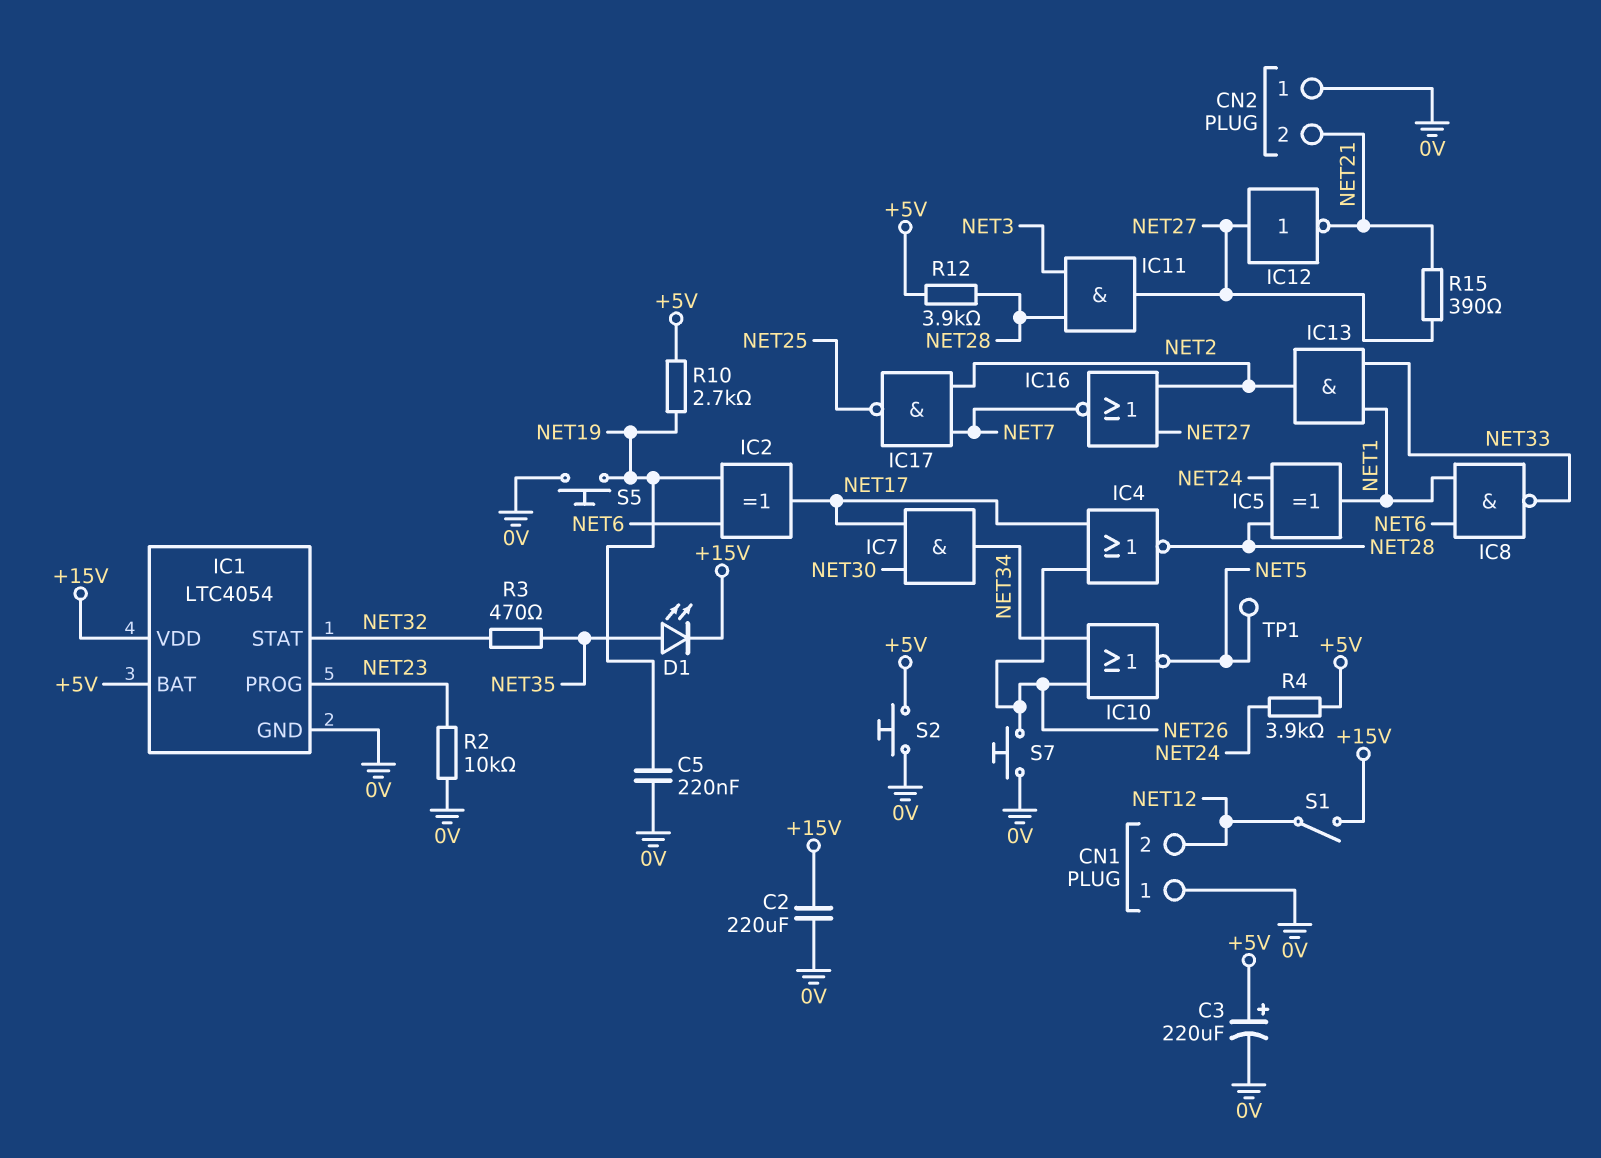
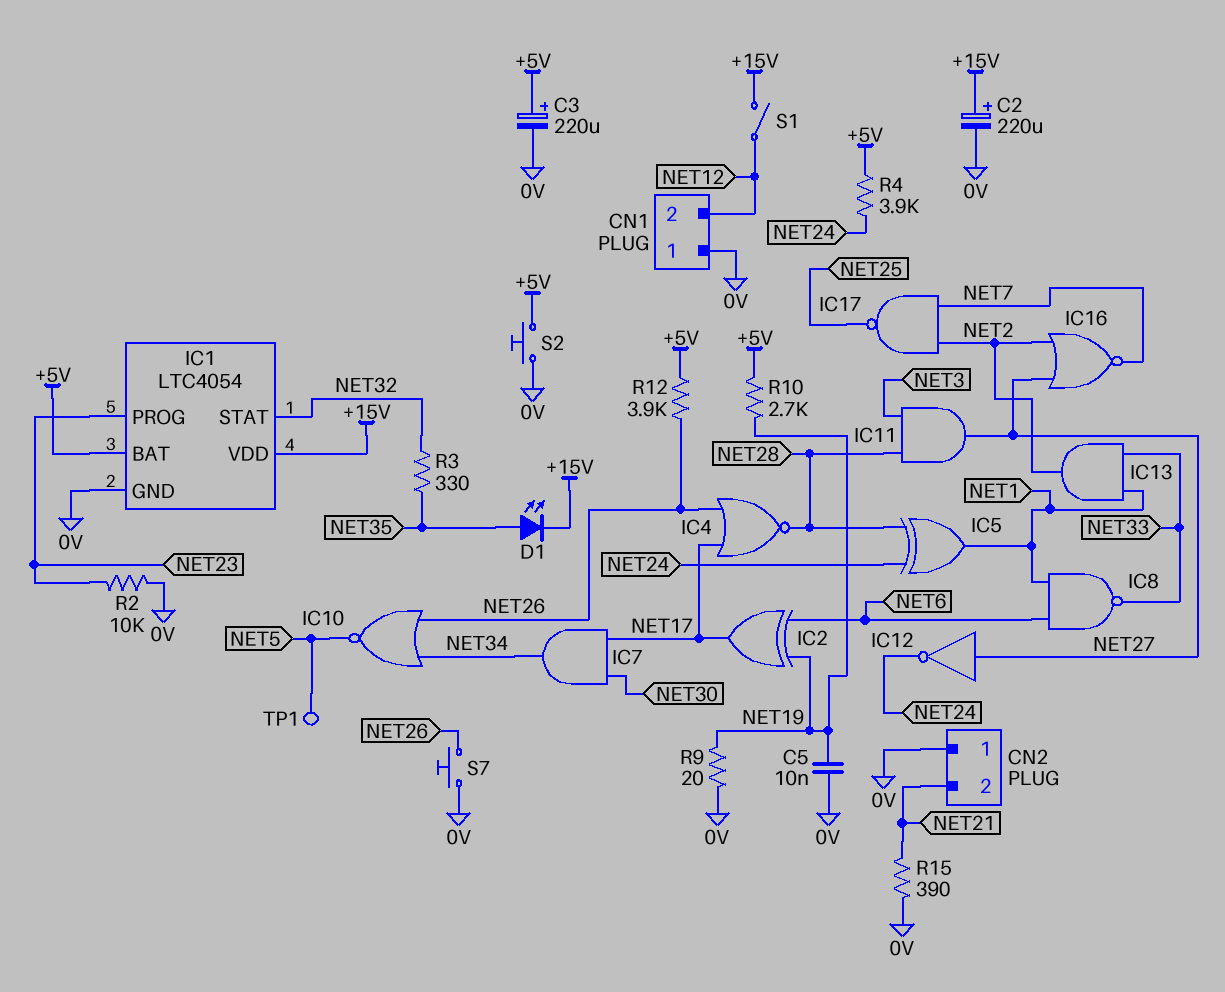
C2: 220uF (+15V, 0V) -> 220uF (plus +15V, minus 0V)
C5: 220nF (0V, NET19) -> 10nF (0V, NET19)
IC12: NOT (in NET27, out NET21) -> NOT (in NET27, out NET24)
R3: 470 (NET32, NET35) -> 330 (NET32, NET35)
R9: none -> 20 (0V, NET19)
R12: 3.9k (+5V, NET28) -> 3.9k (+5V, NET26)
R15: 390 (NET21, NET27) -> 390 (0V, NET21)
S5: button (0V, NET19) -> none

